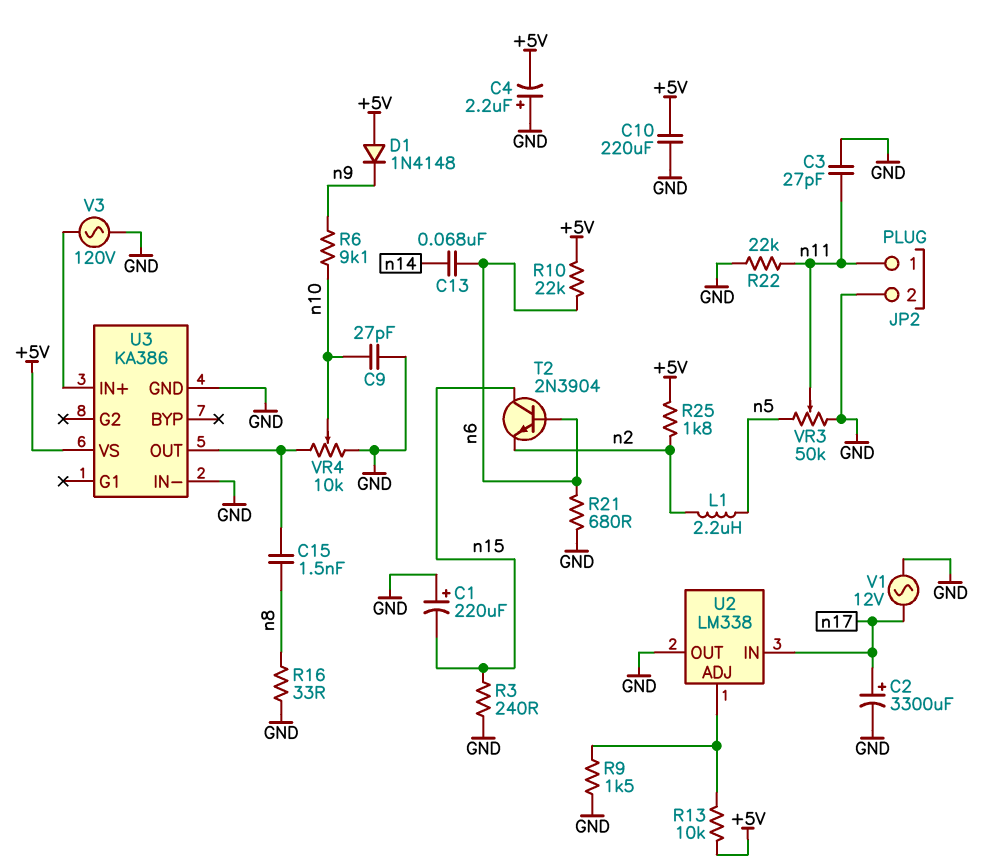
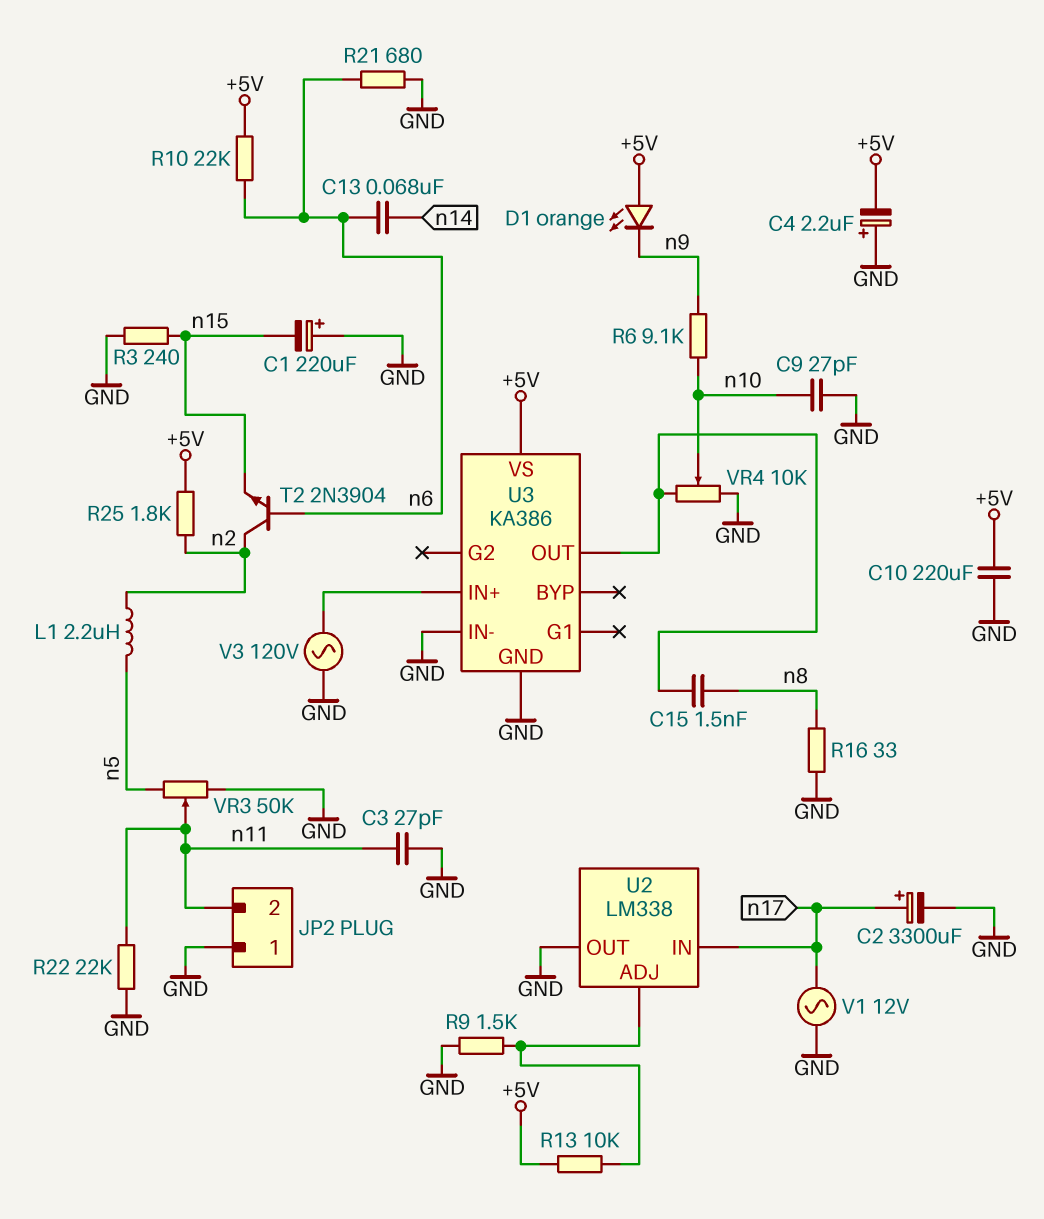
D1: diode 1N4148 (A +5V, K n9) -> LED orange (A +5V, K n9)
JP2 pin 1: n11 -> GND
JP2 pin 2: GND -> n11
T2: NPN 2N3904 (B n6, C n15, E n2) -> NPN 2N3904 (B n6, C n2, E n15)

